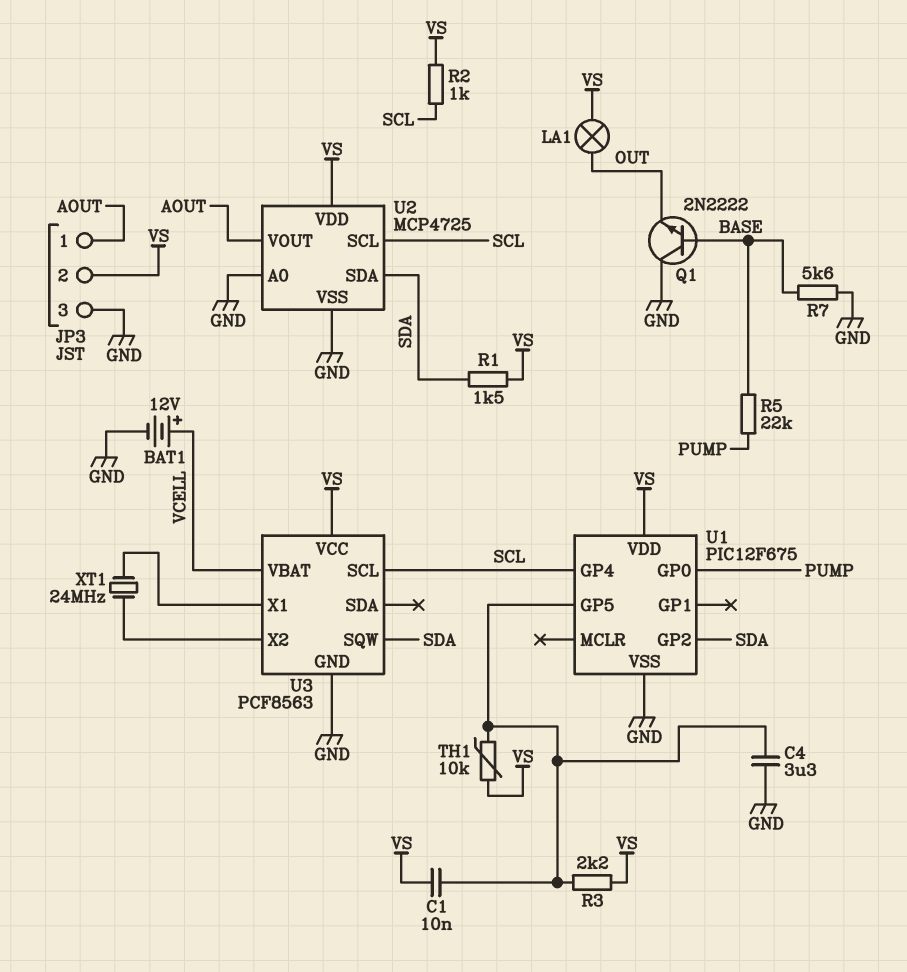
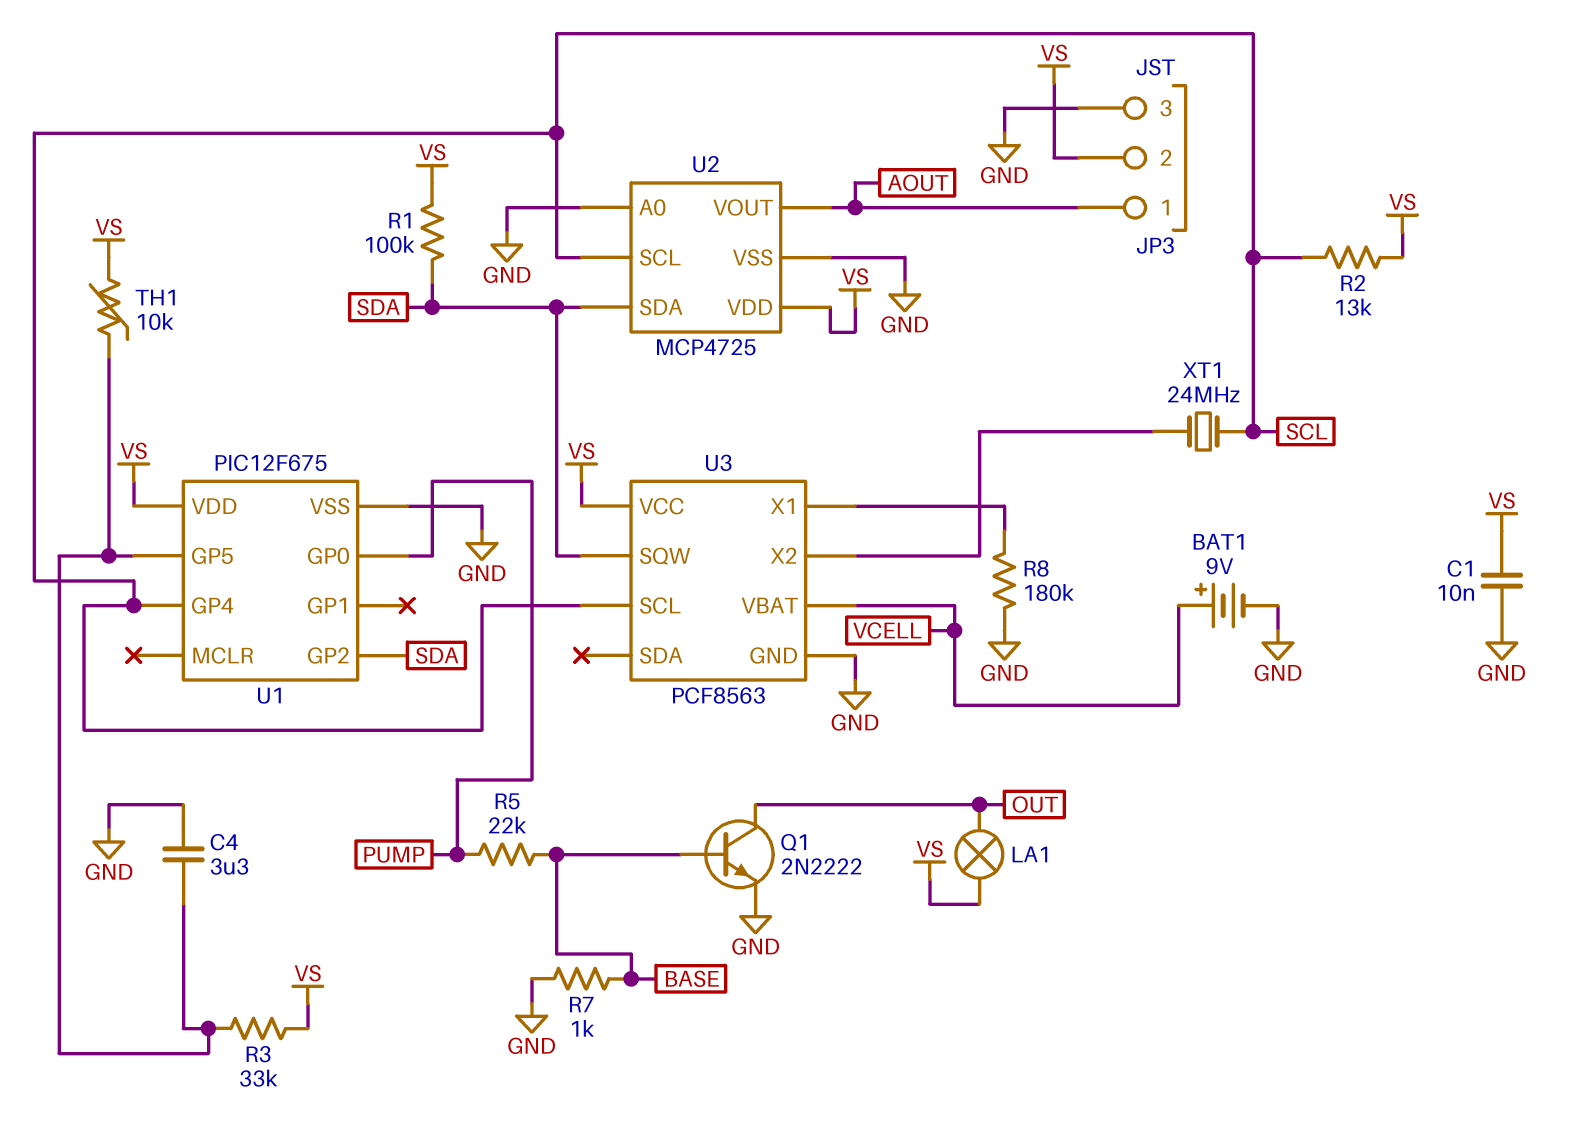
BAT1: 12V (plus VCELL, minus GND) -> 9V (plus VCELL, minus GND)
C1: 10nF (U1/GP5, VS) -> 10nF (GND, VS)
Q1: NPN 2N2222 (B BASE, C GND, E OUT) -> NPN 2N2222 (B BASE, C OUT, E GND)
R1: 1.5k (SDA, VS) -> 100k (SDA, VS)
R2: 1k (SCL, VS) -> 13k (SCL, VS)
R3: 2.2k (U1/GP5, VS) -> 33k (U1/GP5, VS)
R7: 5.6k (BASE, GND) -> 1k (BASE, GND)
R8: none -> 180k (GND, U3/X1)
XT1: 24MHz (U3/X1, U3/X2) -> 24MHz (SCL, U3/X2)

